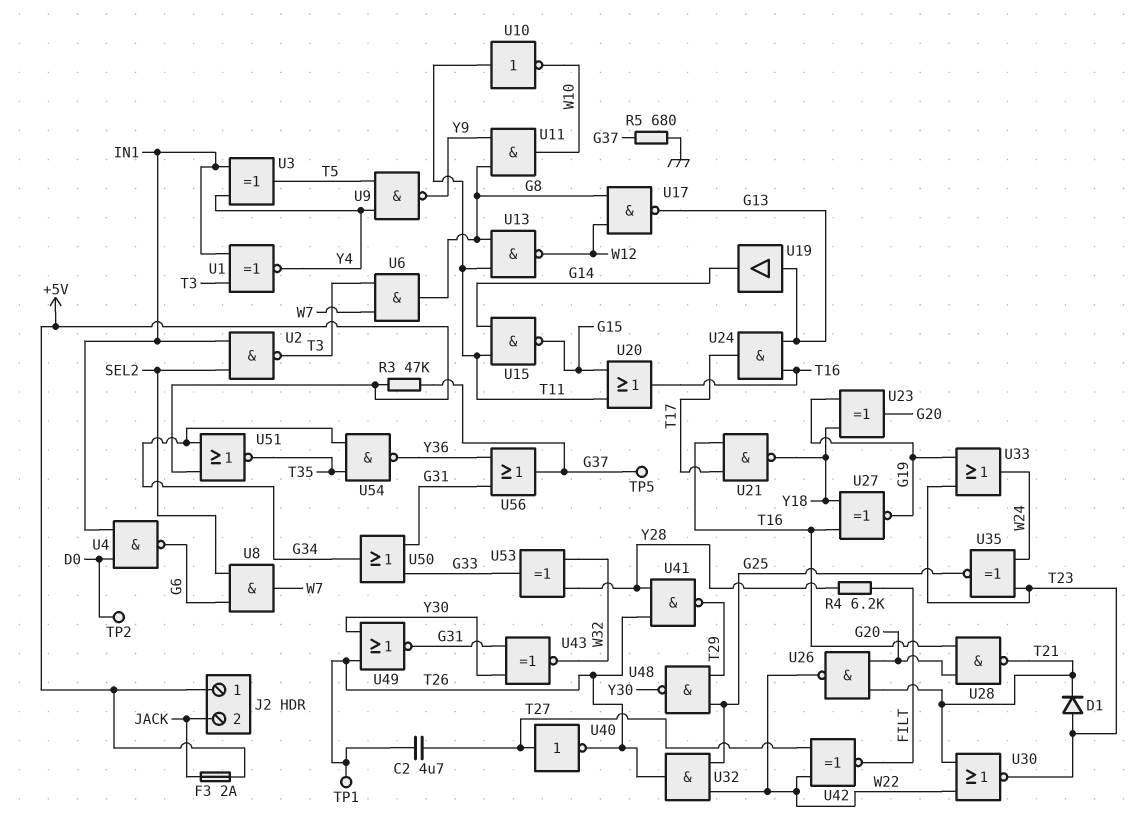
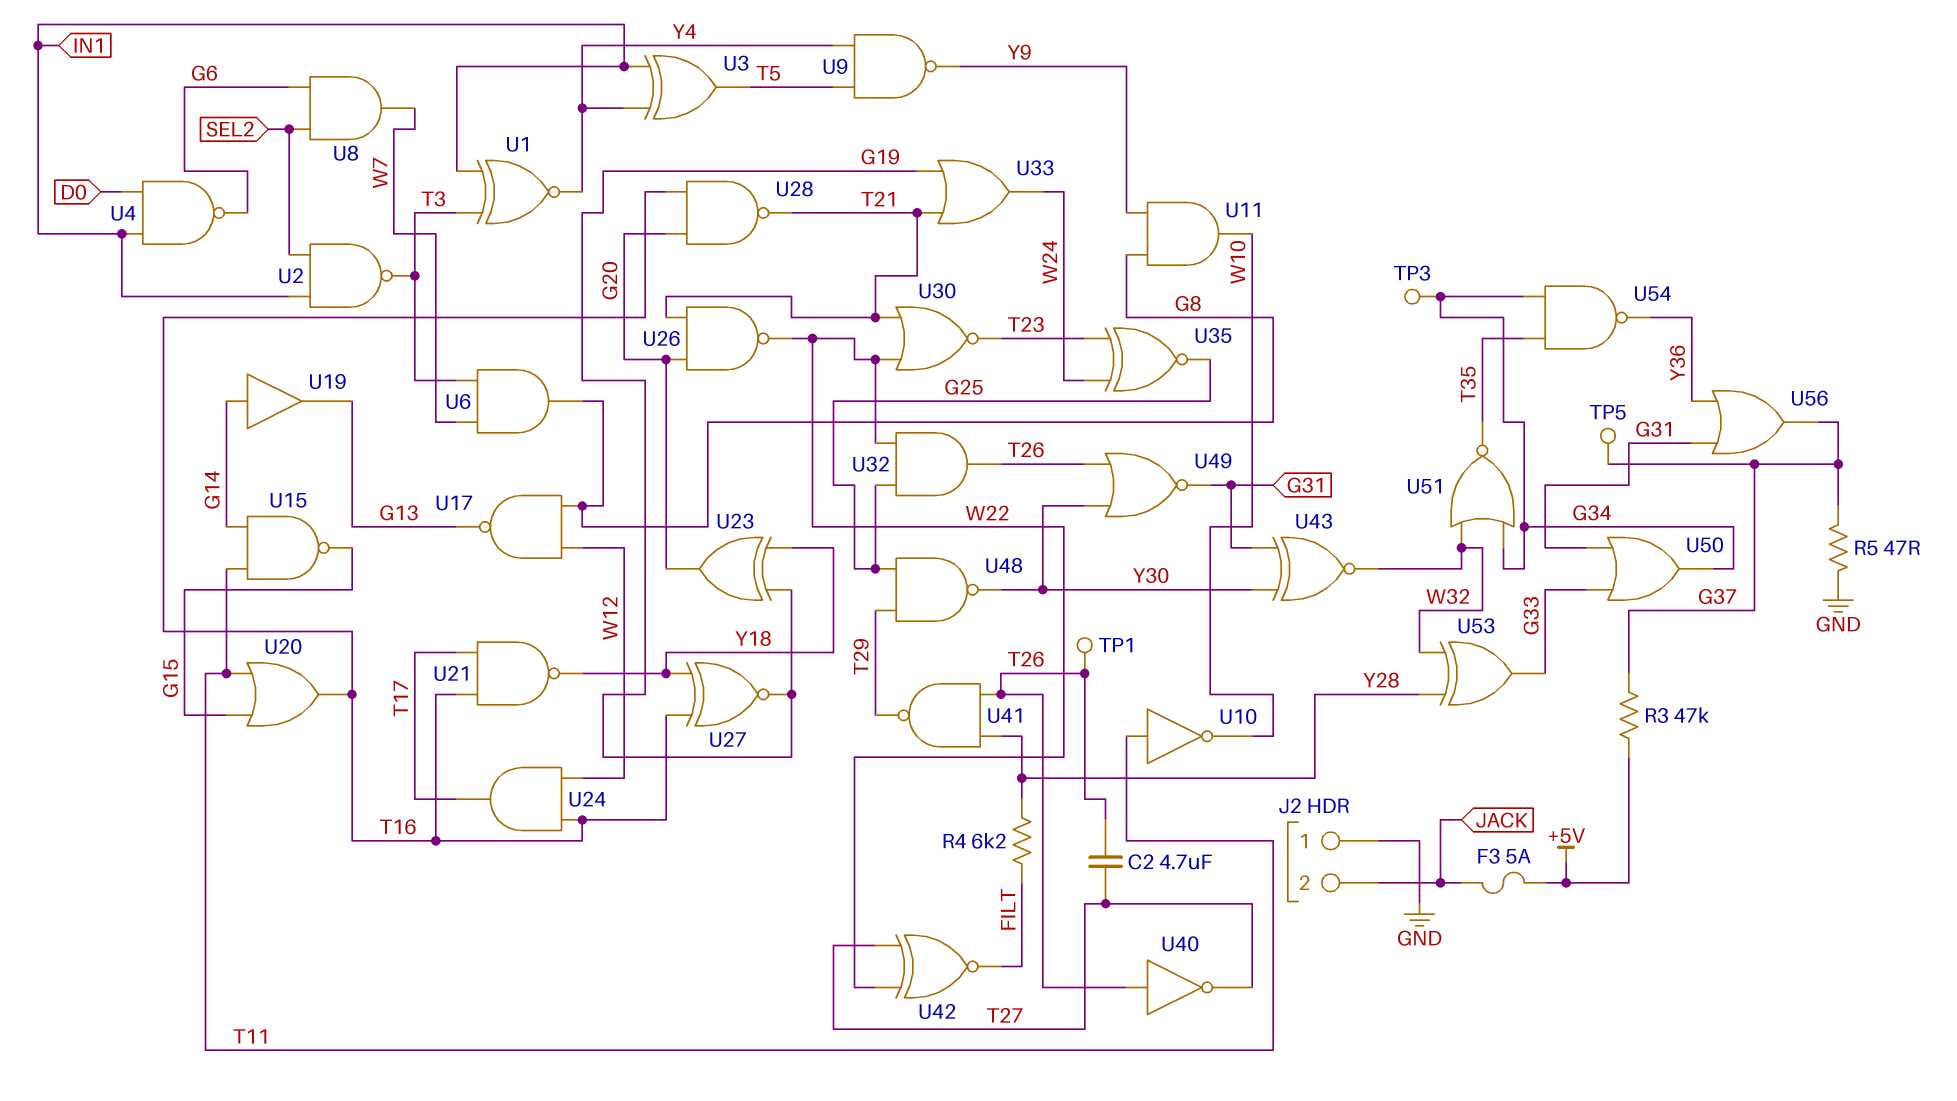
D1: diode (A T23, K T21) -> none
F3: 2A (+5V, JACK) -> 5A (+5V, JACK)
J2 pin 1: +5V -> GND
R5: 680 (G37, GND) -> 47 (G37, GND)
TP2: test point (D0) -> none
TP3: none -> test point (G34)
U13: NAND (in G8, in T11, out W12) -> none
U19: buffer (in G13, out G14) -> buffer (in G14, out G13)
U24: AND (in G13, in T16, out T17) -> AND (in T16, in W12, out T17)
U33: OR (in G19, in T23, out W24) -> OR (in G19, in T21, out W24)
U40: NOT (in T27, out T26) -> NOT (in T26, out T27)
U51: NOR (in +5V, in G34, out T35) -> NOR (in G34, in W32, out T35)

